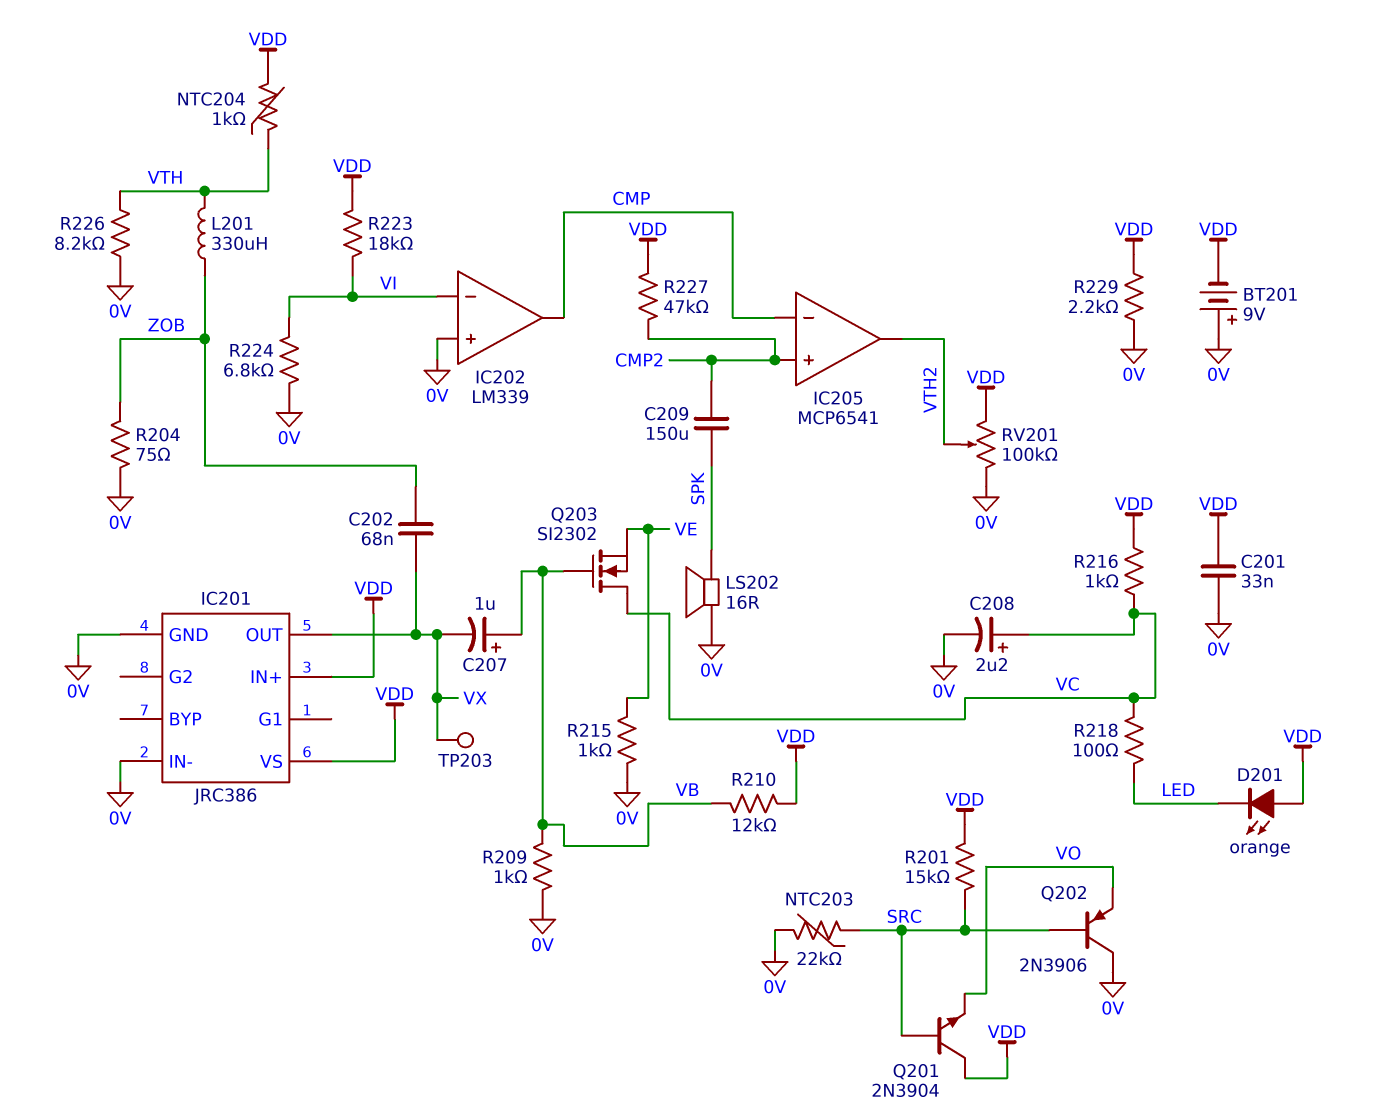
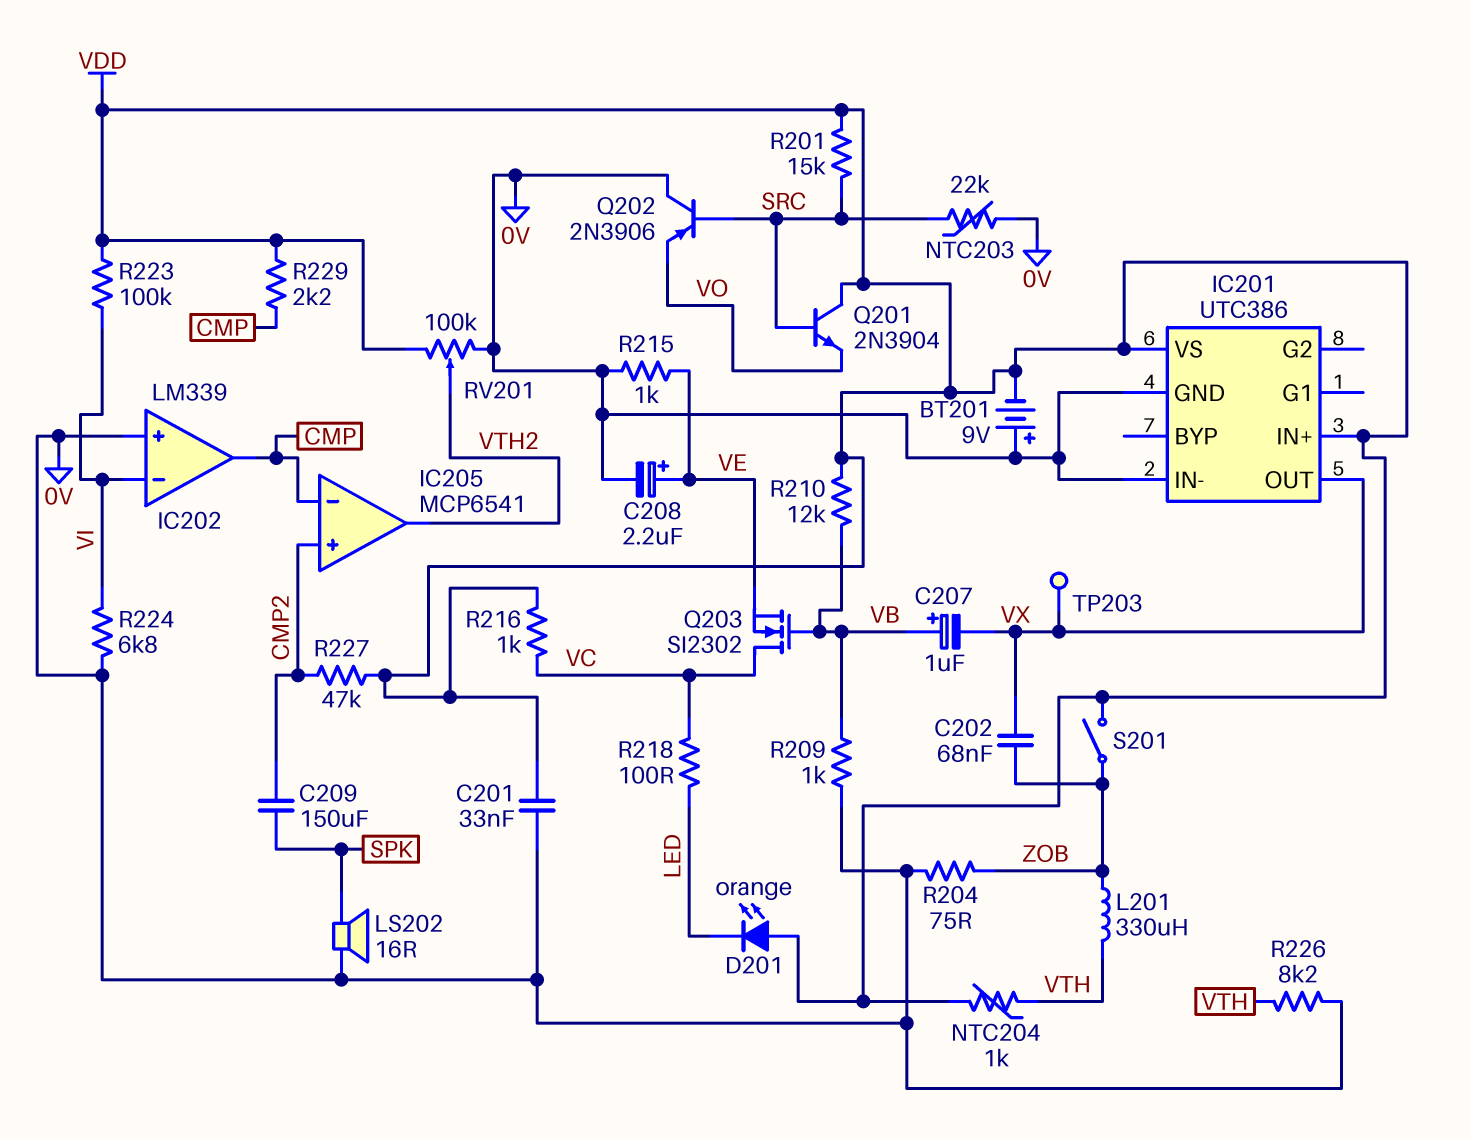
C208: 2.2uF (plus VC, minus 0V) -> 2.2uF (plus VE, minus 0V)
IC201: JRC386 -> UTC386
R223: 18k (VDD, VI) -> 100k (VDD, VI)
R229: 2.2k (0V, VDD) -> 2.2k (CMP, VDD)
S201: none -> switch (VDD, ZOB)

